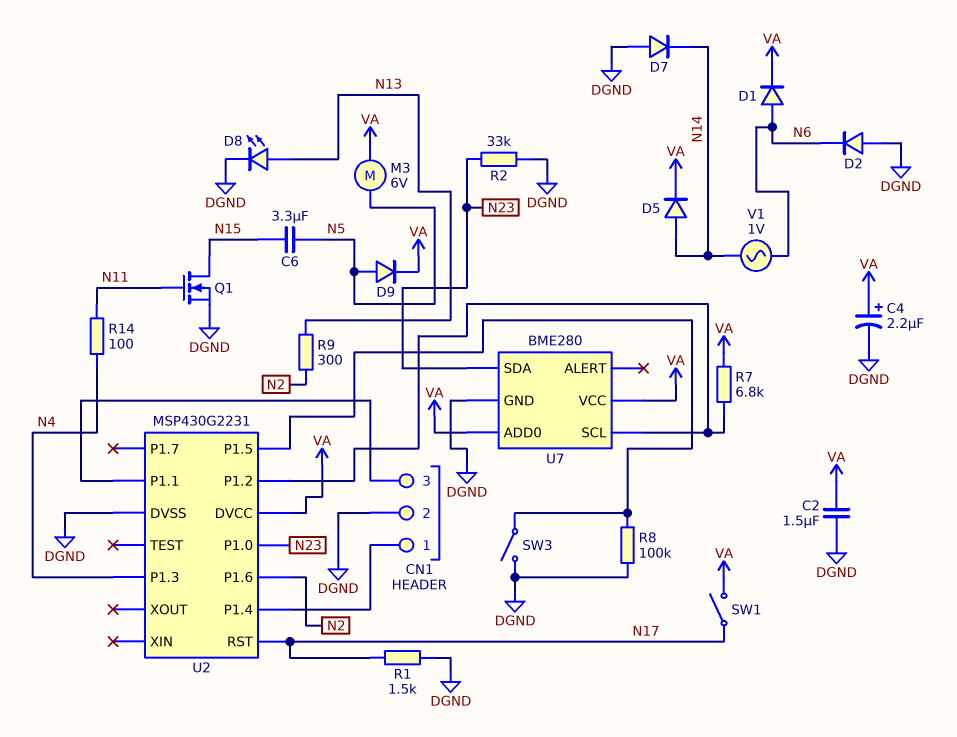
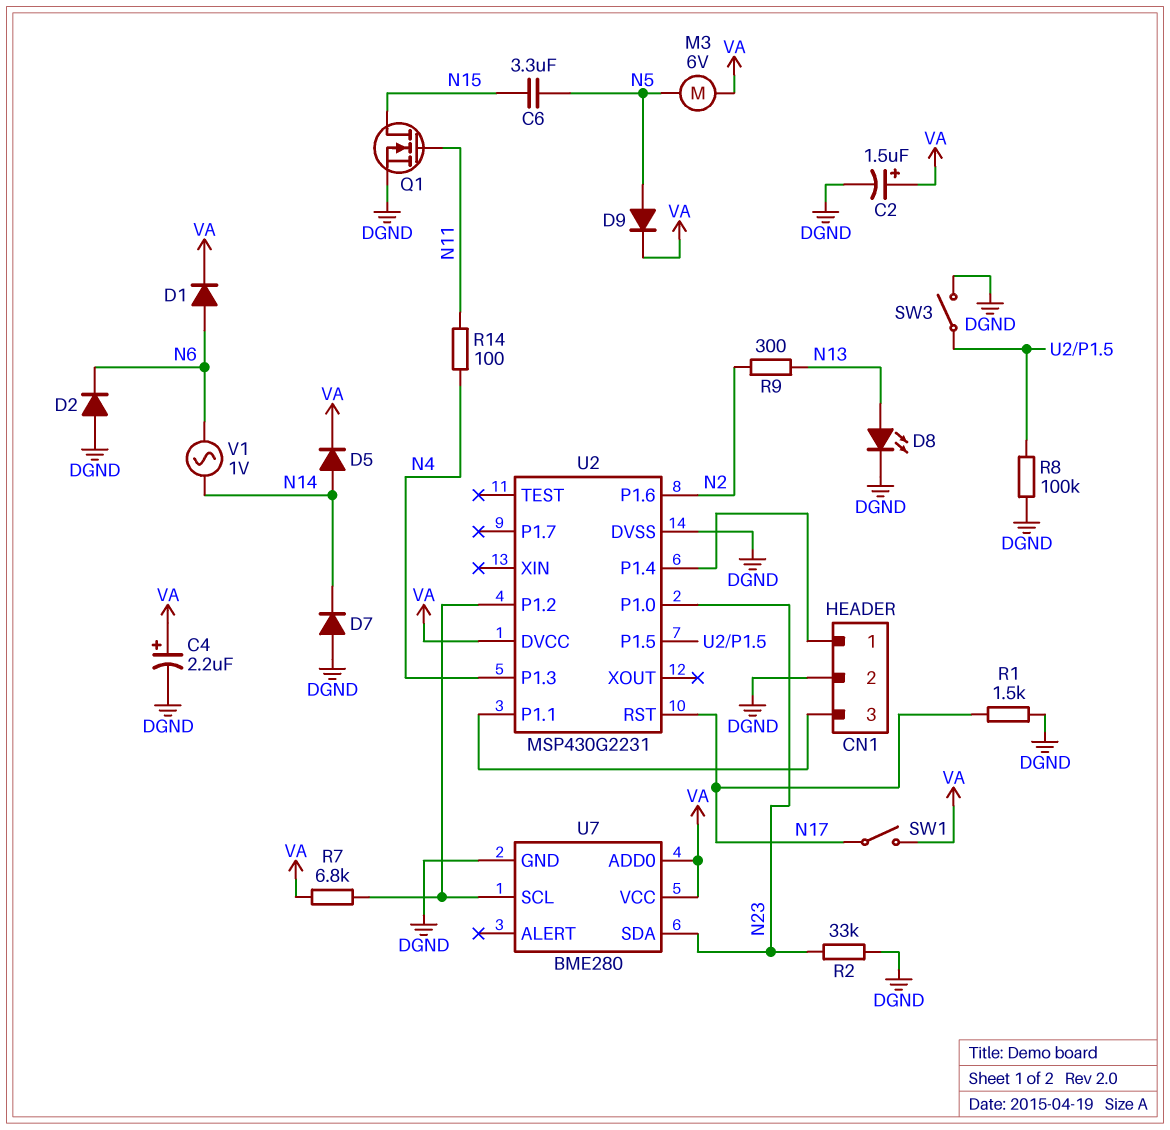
C2: 1.5uF (DGND, VA) -> 1.5uF (plus VA, minus DGND)

